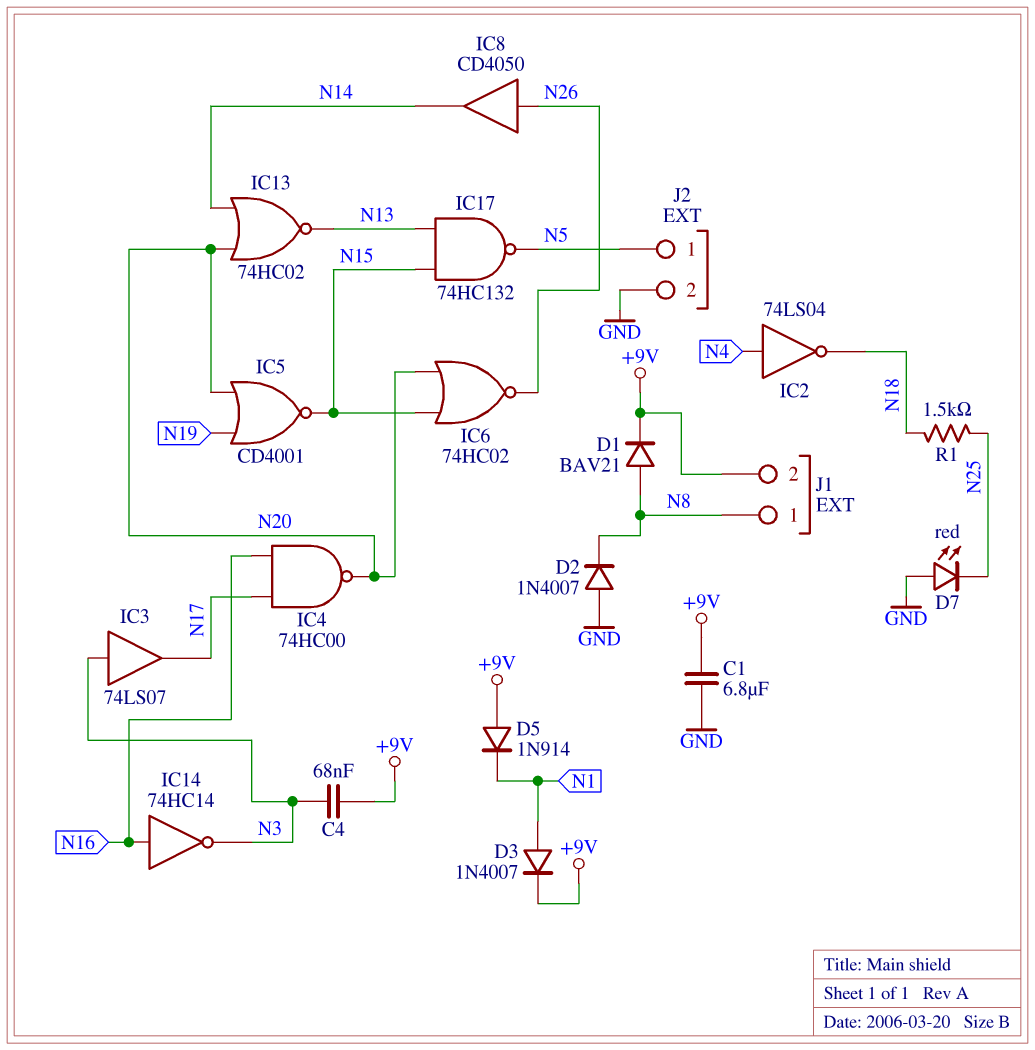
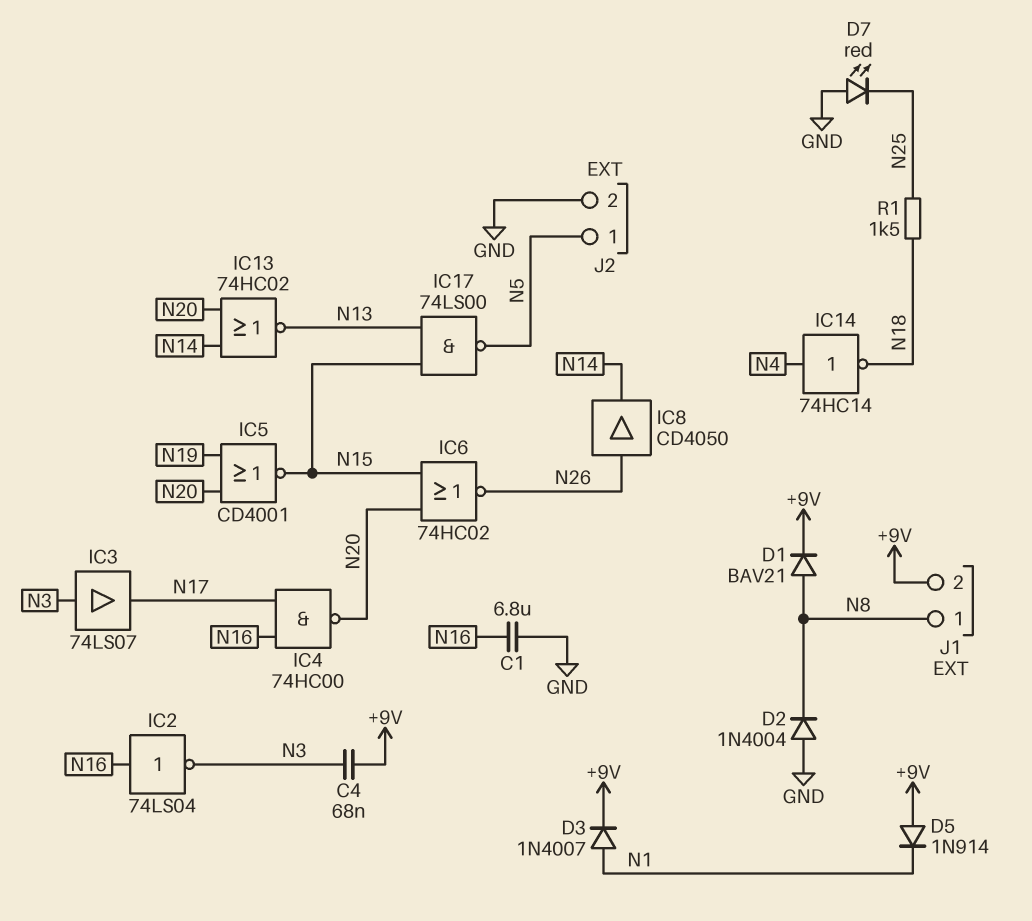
C1: 6.8uF (+9V, GND) -> 6.8uF (GND, N16)
D2: diode 1N4007 (A GND, K N8) -> diode 1N4004 (A GND, K N8)
IC2: NOT 74LS04 (in N4, out N18) -> NOT 74LS04 (in N16, out N3)
IC14: NOT 74HC14 (in N16, out N3) -> NOT 74HC14 (in N4, out N18)
IC17: NAND 74HC132 (in N13, in N15, out N5) -> NAND 74LS00 (in N13, in N15, out N5)

